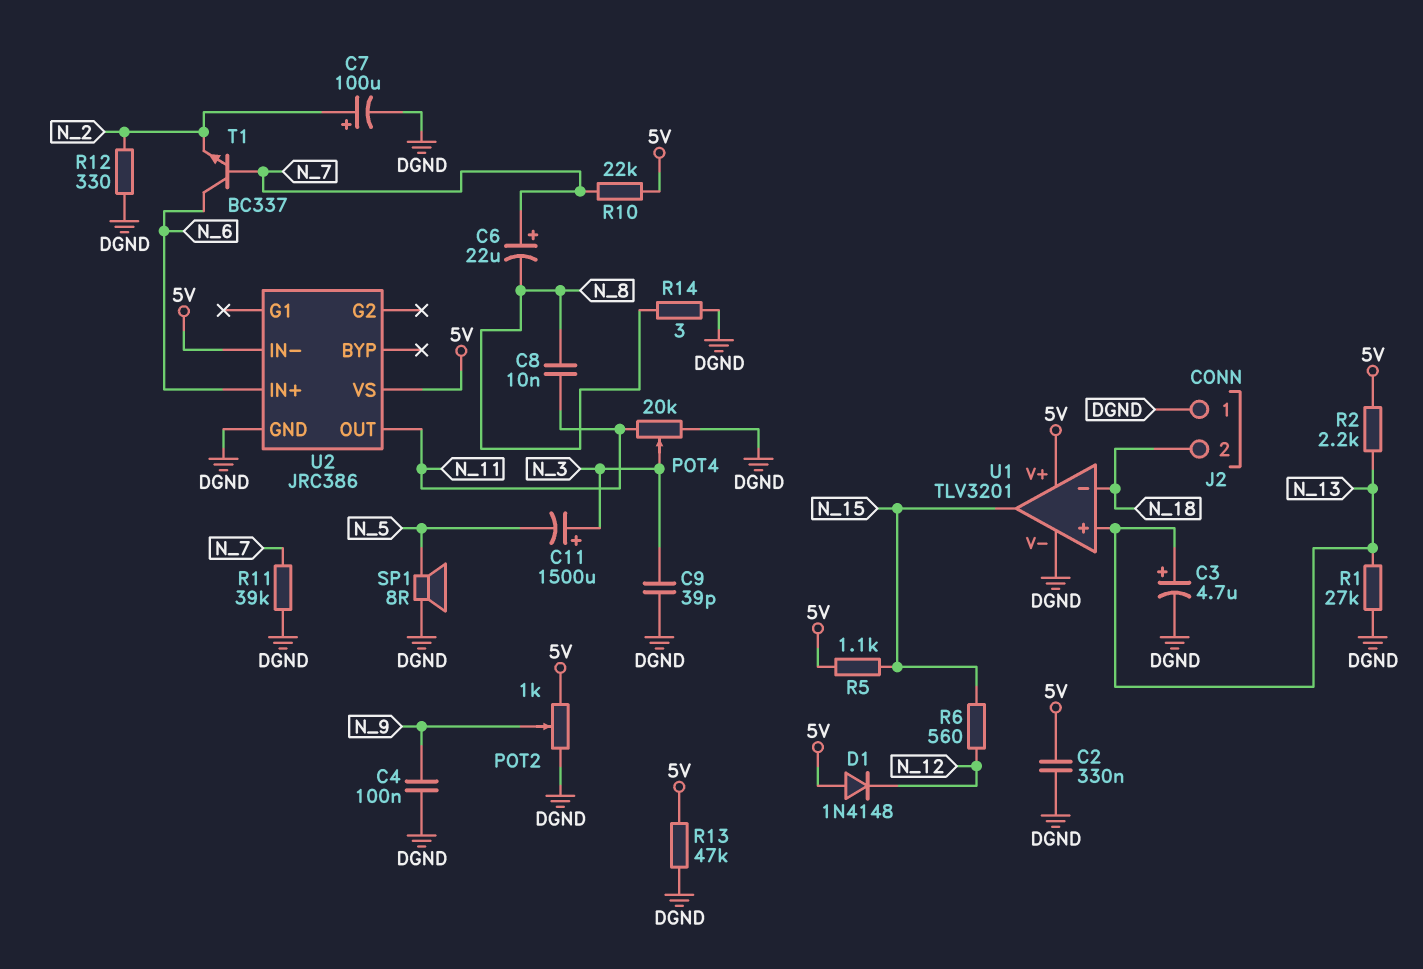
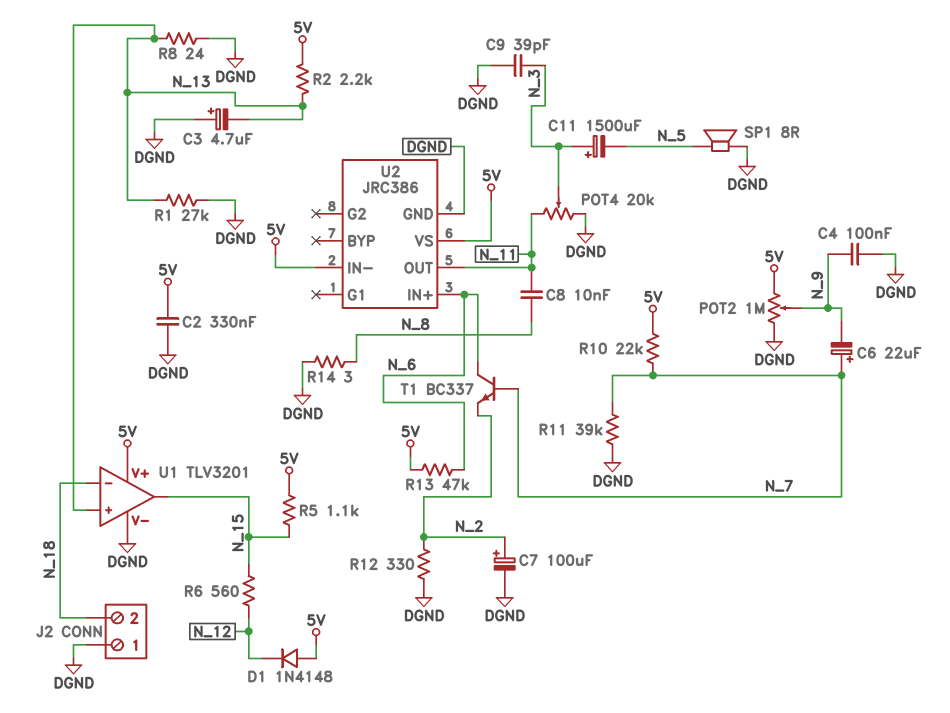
C3: 4.7uF (plus N_13, minus DGND) -> 4.7uF (plus DGND, minus N_13)
C6: 22uF (plus N_7, minus N_8) -> 22uF (plus N_7, minus N_9)
POT2: 1k (5V, DGND, wiper N_9) -> 1M (5V, DGND, wiper N_9)
R8: none -> 24 (DGND, N_13)
R13: 47k (5V, DGND) -> 47k (5V, N_6)

